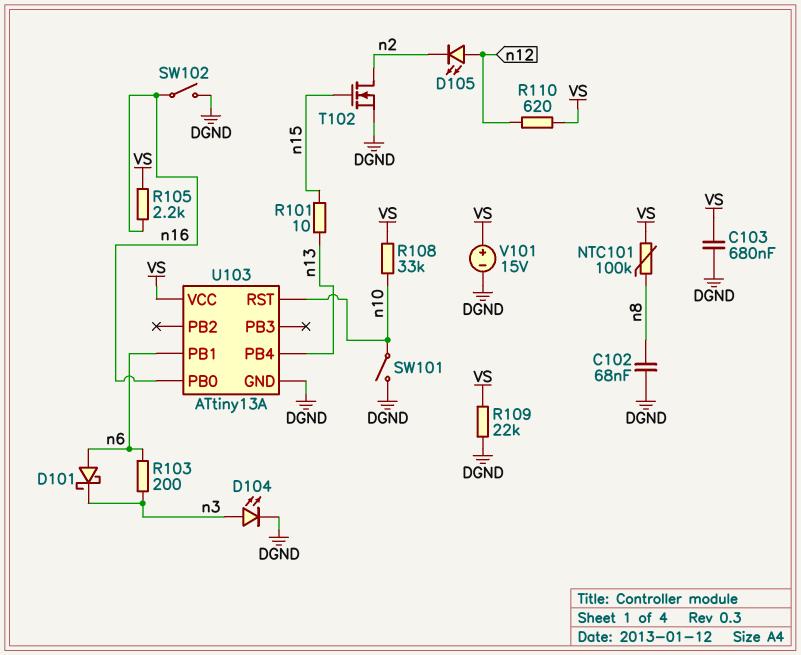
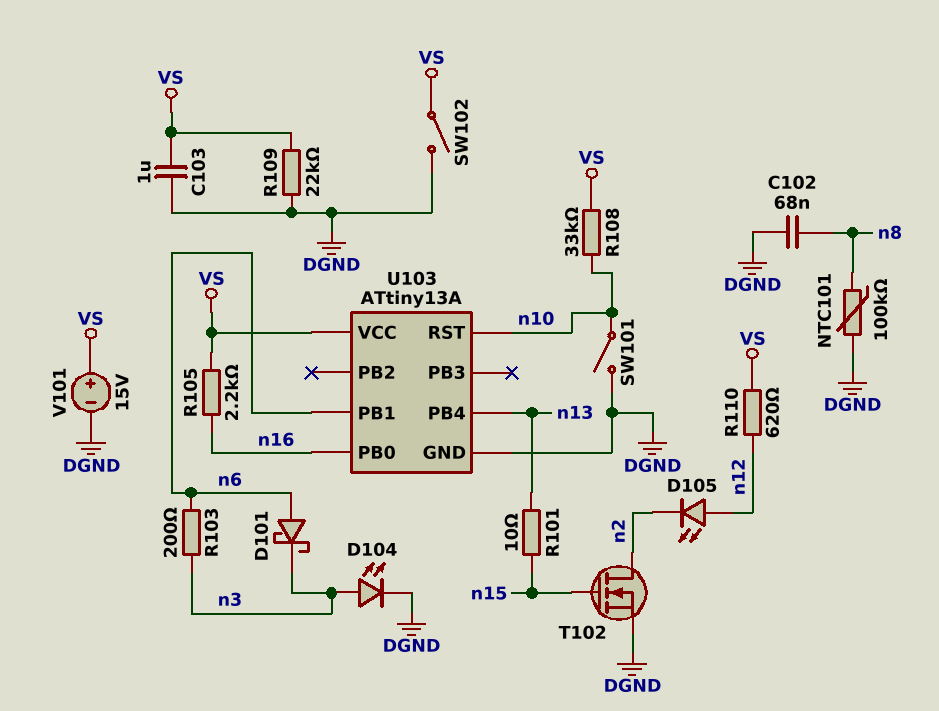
C103: 680nF (DGND, VS) -> 1uF (DGND, VS)
NTC101: 100k (VS, n8) -> 100k (DGND, n8)
SW102: switch (DGND, n16) -> switch (DGND, VS)

